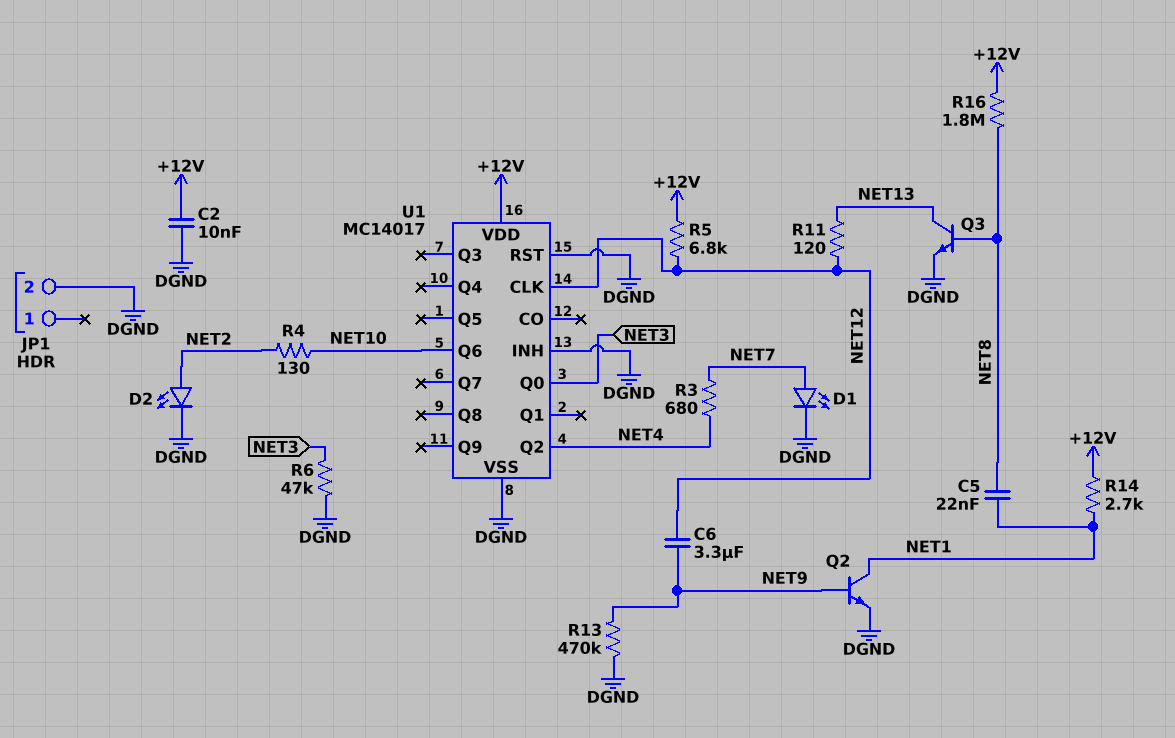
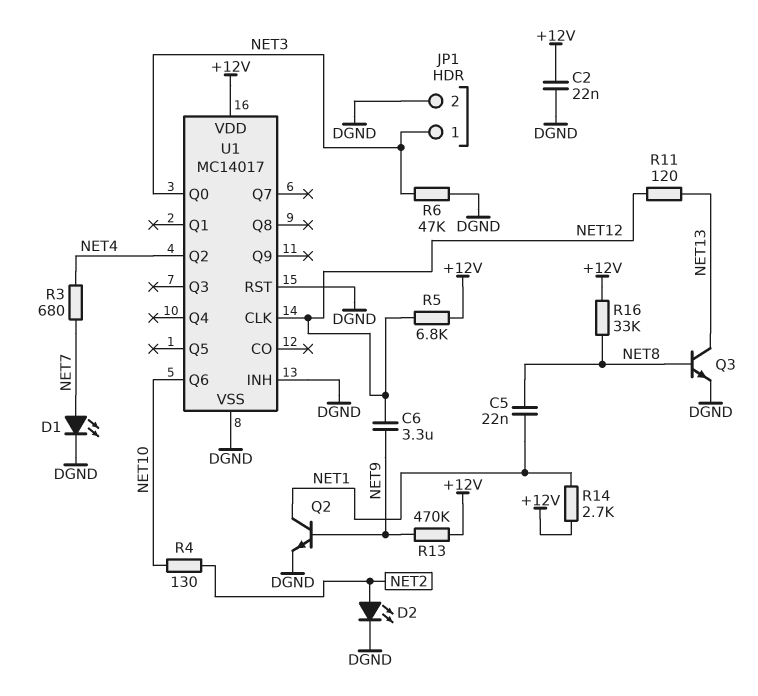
C2: 10nF (+12V, DGND) -> 22nF (+12V, DGND)
JP1 pin 1: none -> NET3
R13: 470k (DGND, NET9) -> 470k (+12V, NET9)
R16: 1.8M (+12V, NET8) -> 33k (+12V, NET8)

